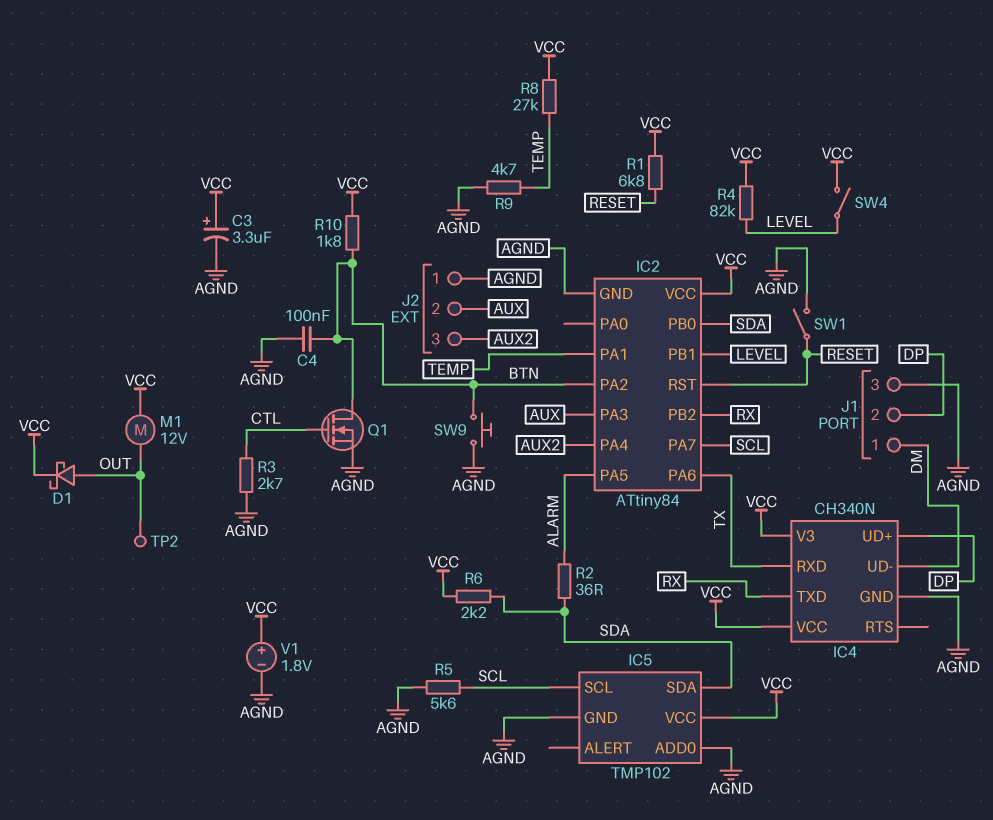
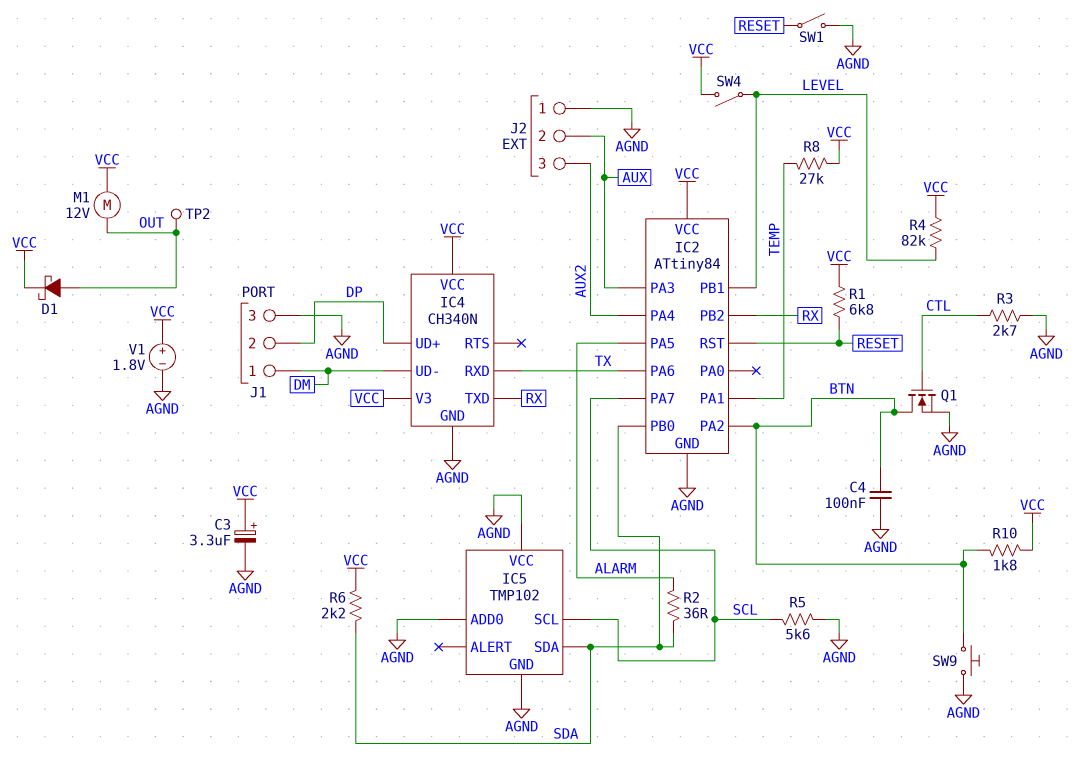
IC5 pin VCC: VCC -> AGND
R9: 4.7k (AGND, TEMP) -> none

